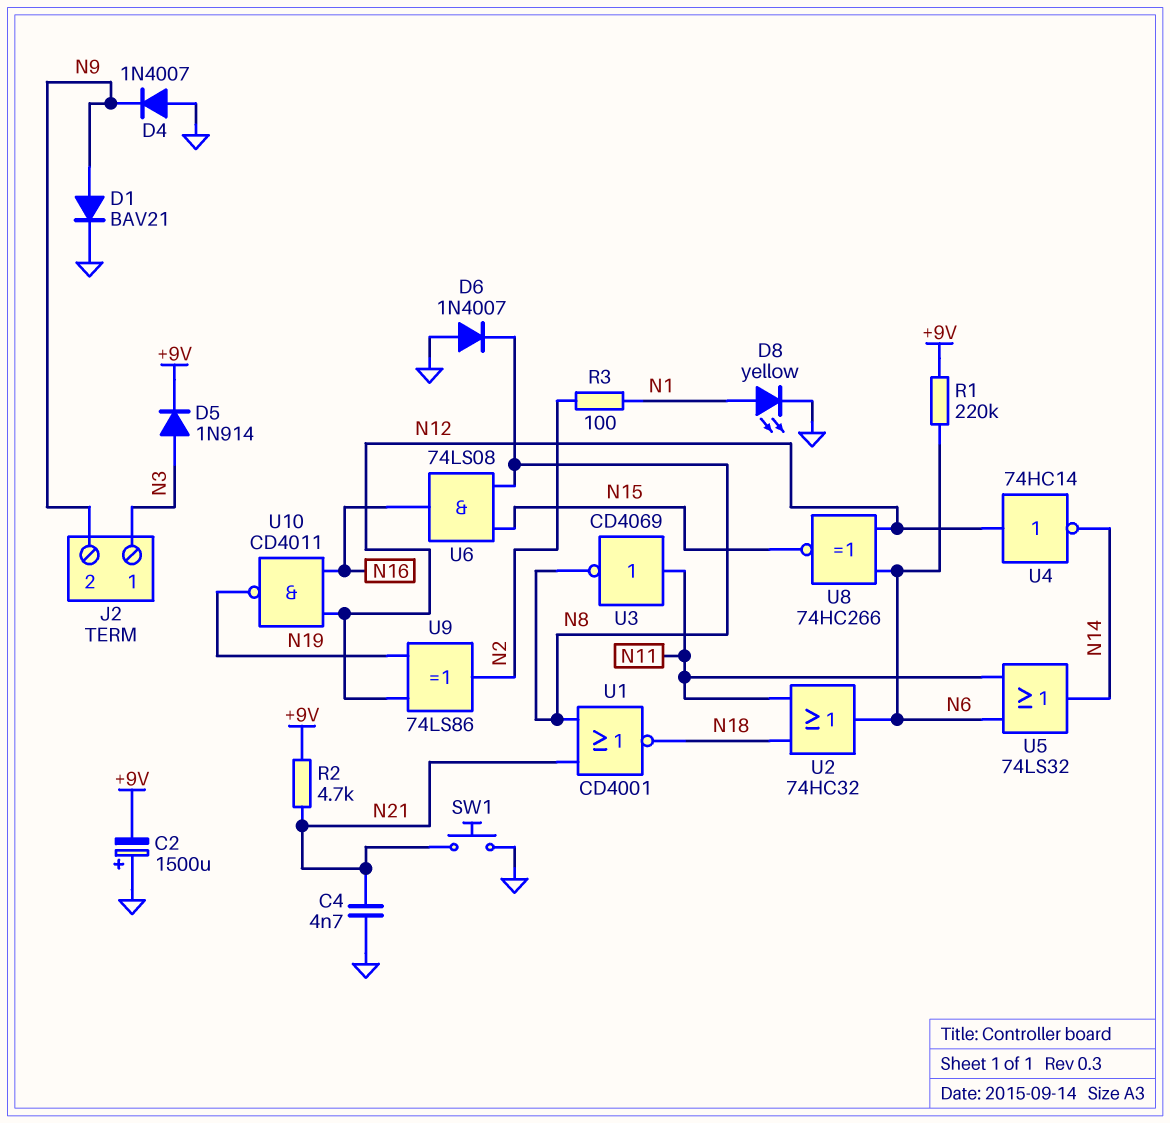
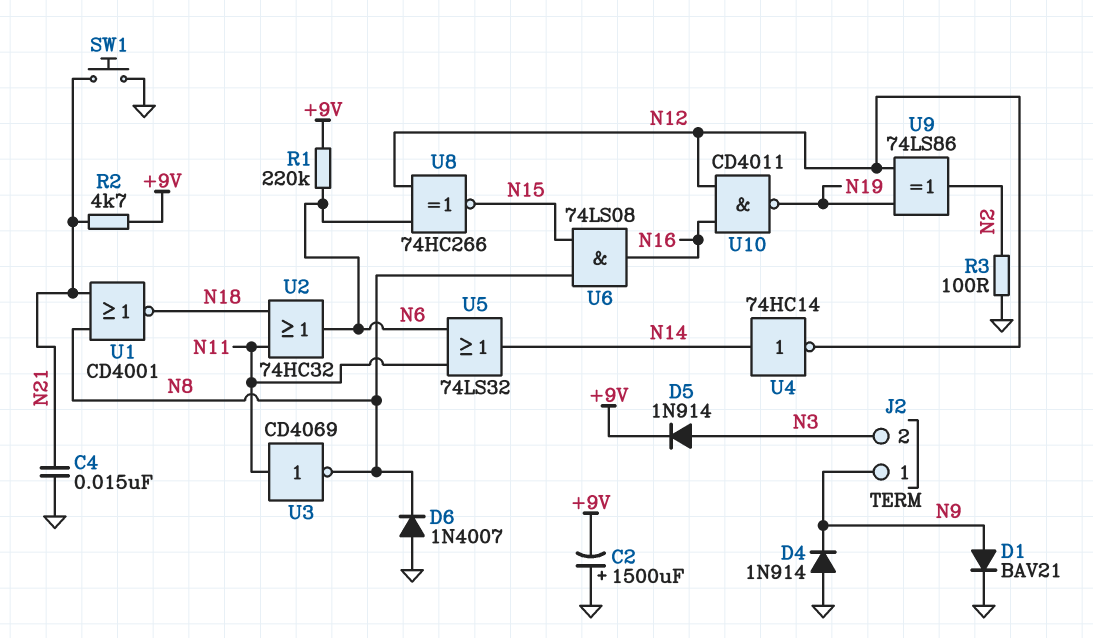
C4: 4.7nF (GND, N21) -> 15nF (GND, N21)
D4: diode 1N4007 (A GND, K N9) -> diode 1N914 (A GND, K N9)
D8: LED yellow (A N1, K GND) -> none
J2 pin 1: N3 -> N9
J2 pin 2: N9 -> N3
R3: 100 (N1, N2) -> 100 (GND, N2)
U4: NOT 74HC14 (in N12, out N14) -> NOT 74HC14 (in N14, out N12)

